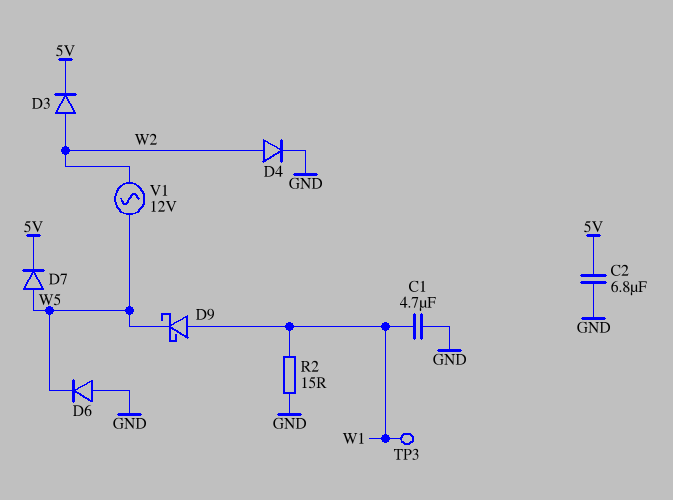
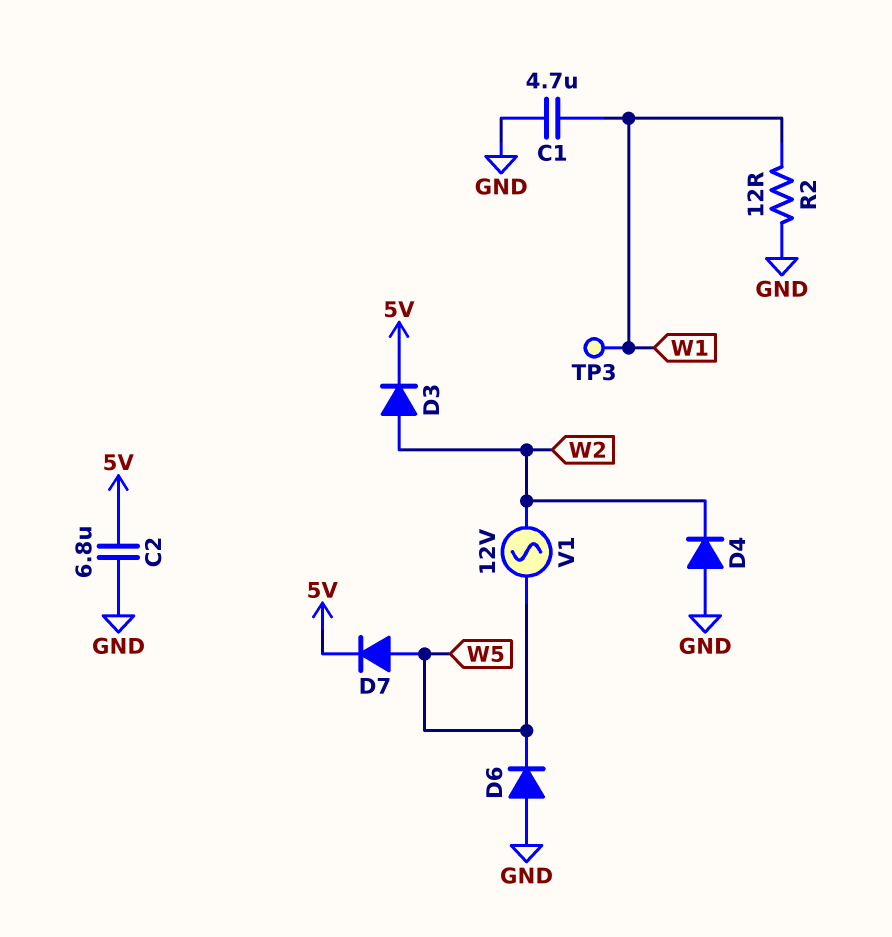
D4: diode (A W2, K GND) -> diode (A GND, K W2)
D9: schottky (A W1, K W5) -> none
R2: 15 (GND, W1) -> 12 (GND, W1)

